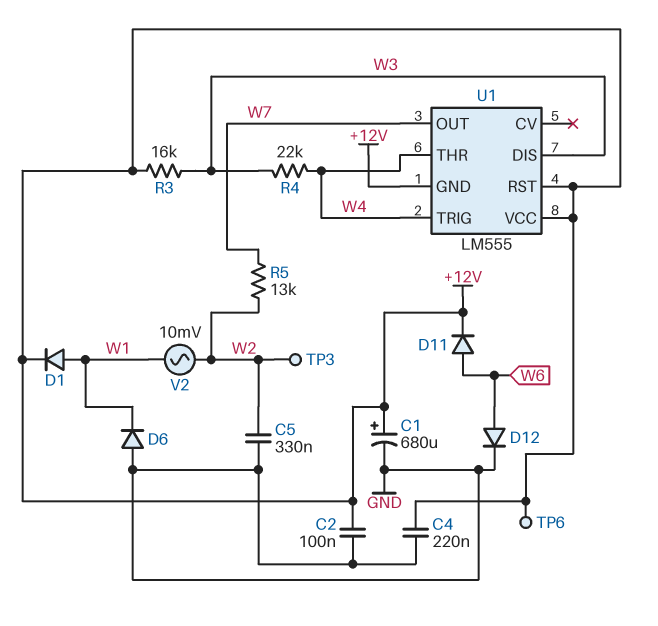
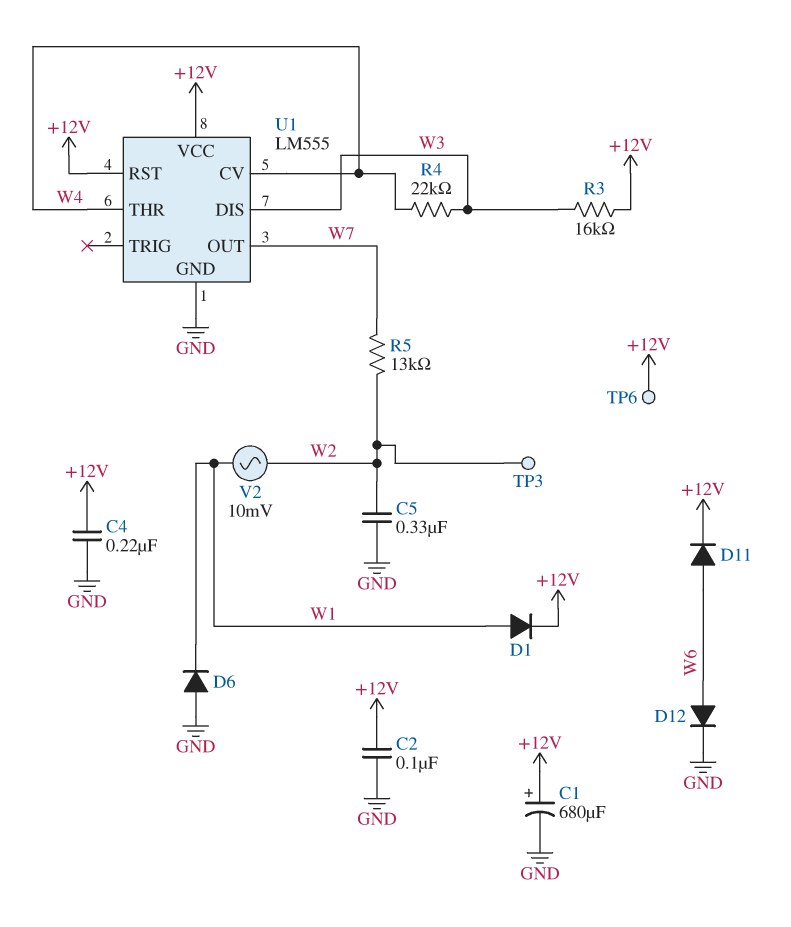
U1 pin CV: none -> W4
U1 pin GND: +12V -> GND
U1 pin TRIG: W4 -> none

